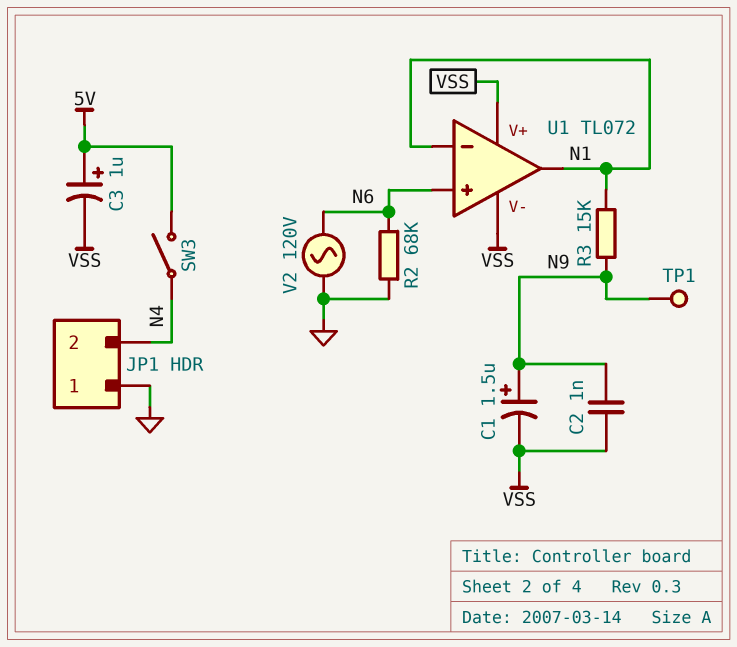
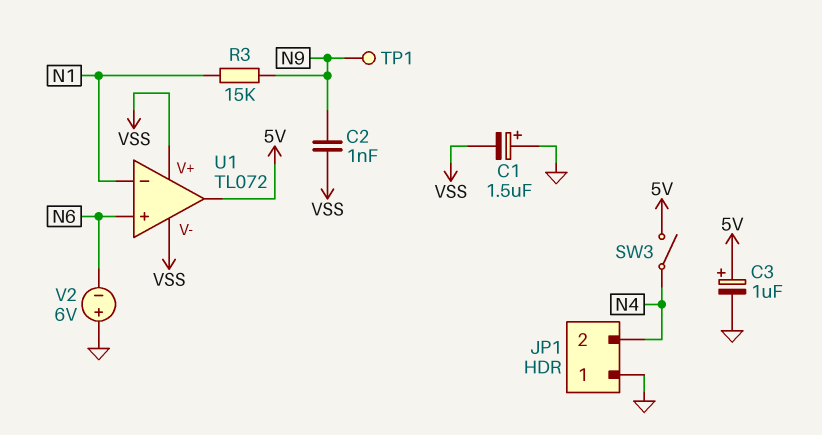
C1: 1.5uF (plus N9, minus VSS) -> 1.5uF (plus GND, minus VSS)
C3: 1uF (plus 5V, minus VSS) -> 1uF (plus 5V, minus GND)
R2: 68k (GND, N6) -> none
U1 pin out: N1 -> 5V
V2: AC 120V (GND, N6) -> 6V (plus GND, minus N6)

